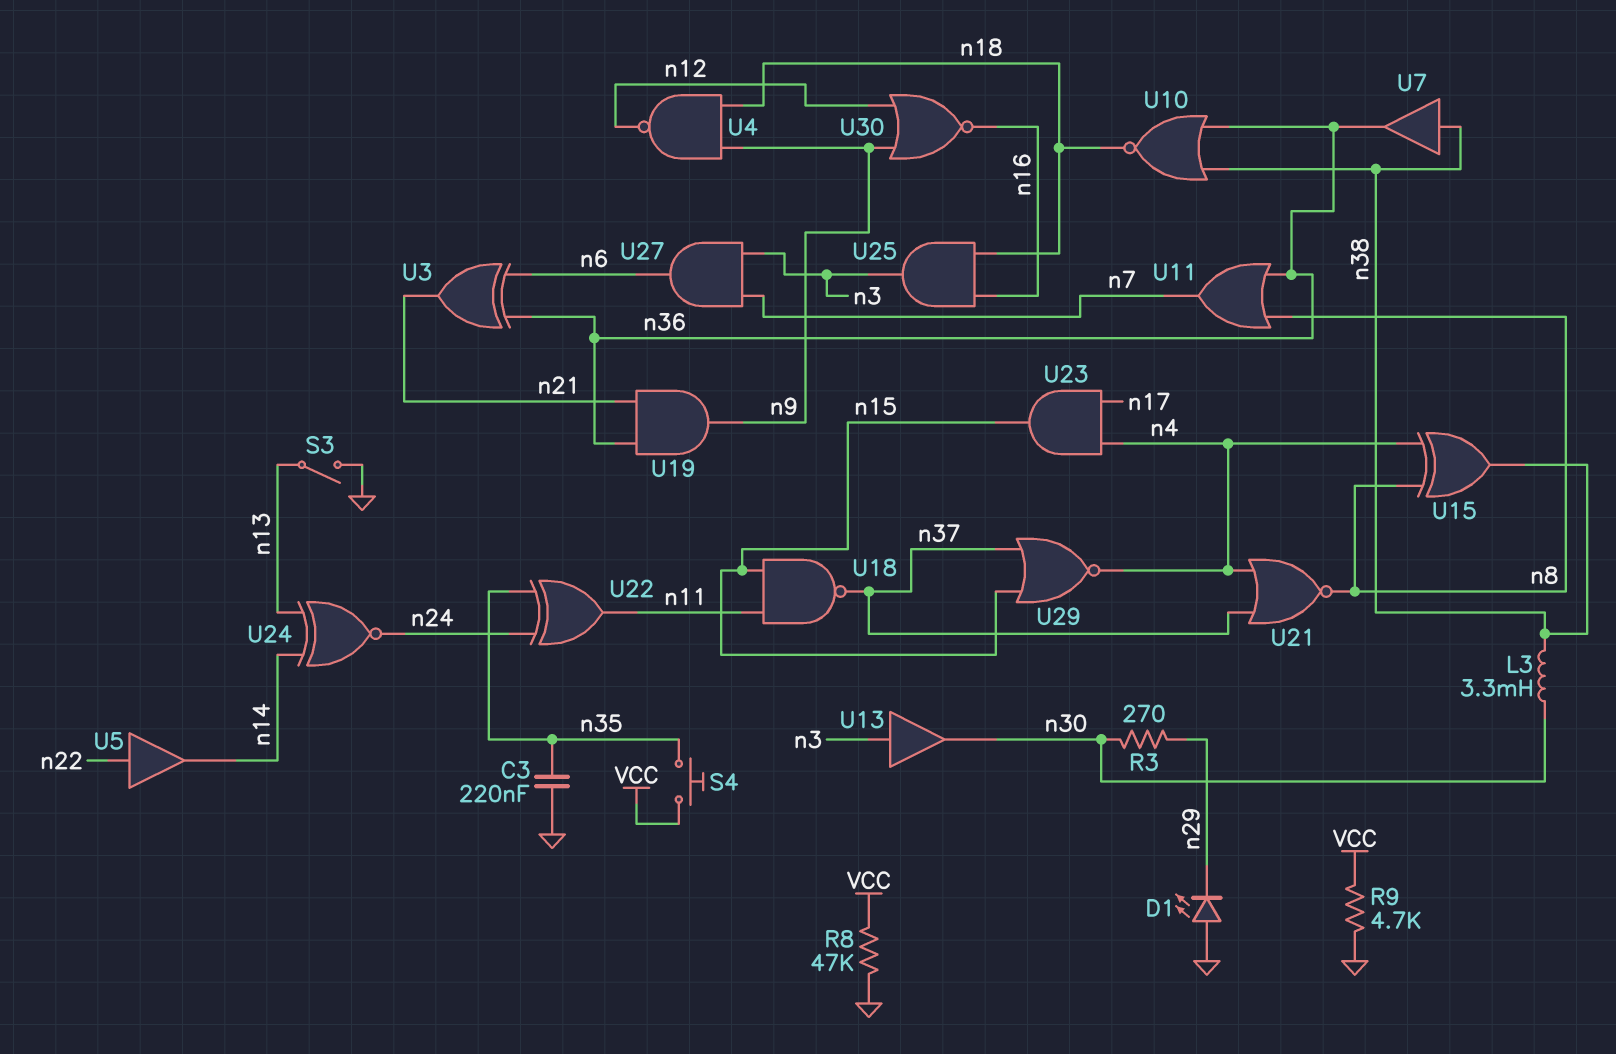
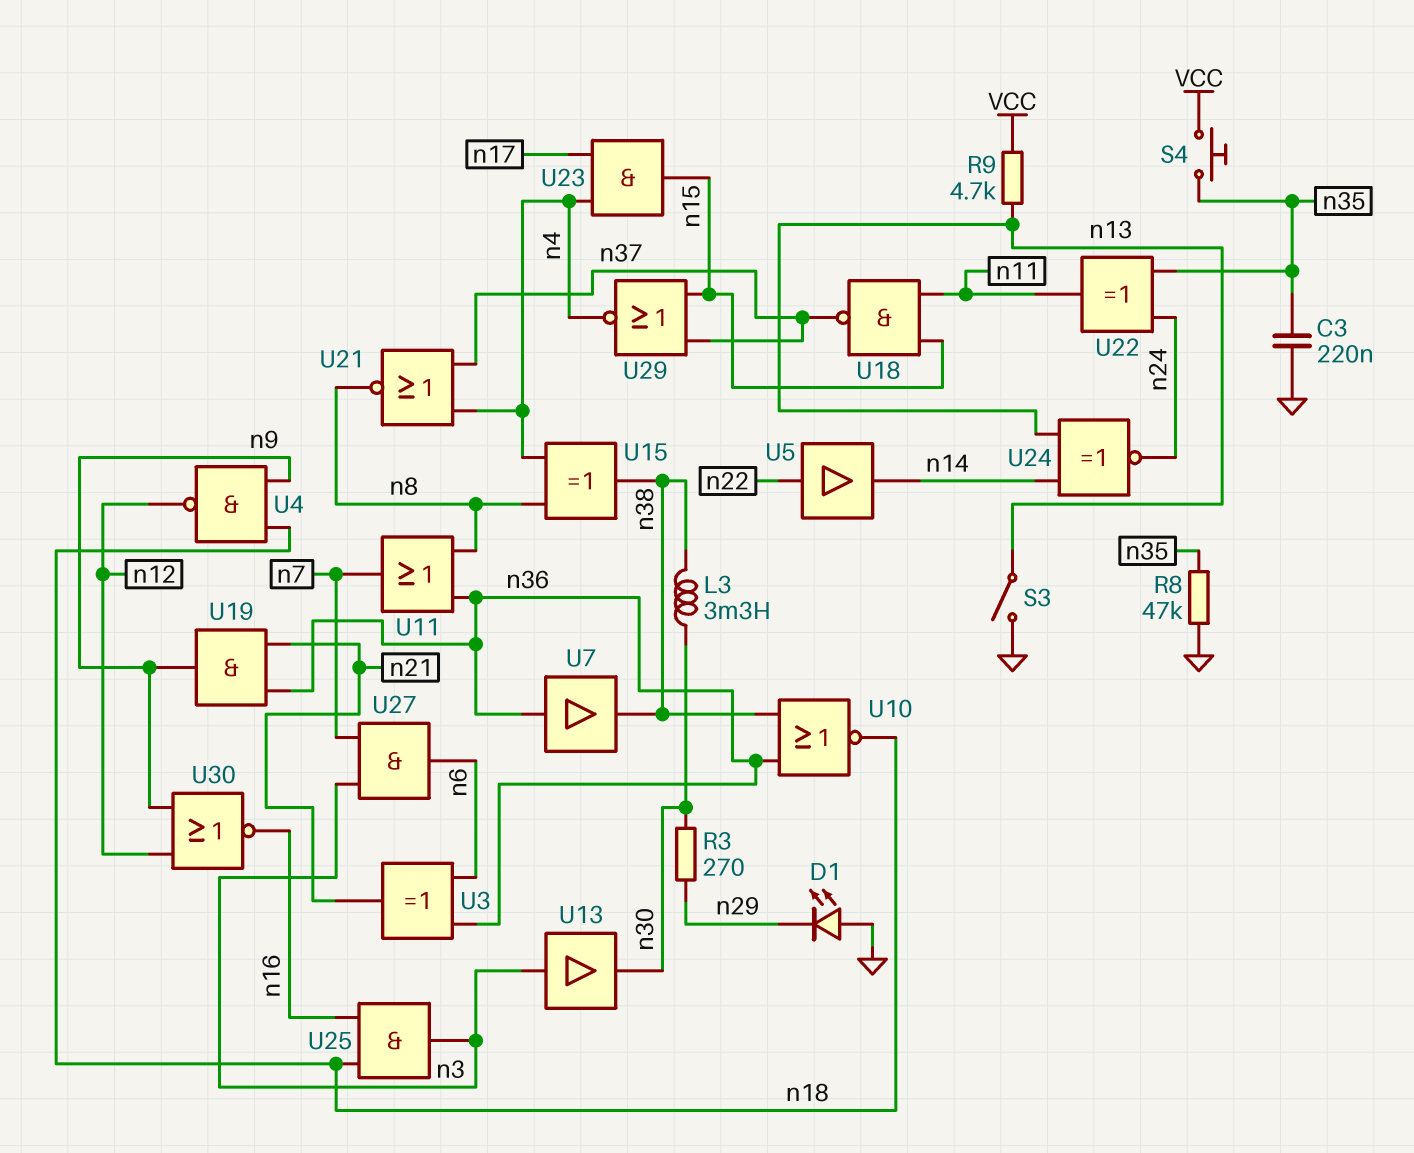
R8: 47k (GND, VCC) -> 47k (GND, n35)
R9: 4.7k (GND, VCC) -> 4.7k (VCC, n13)
U7: buffer (in n38, out n36) -> buffer (in n36, out n38)

